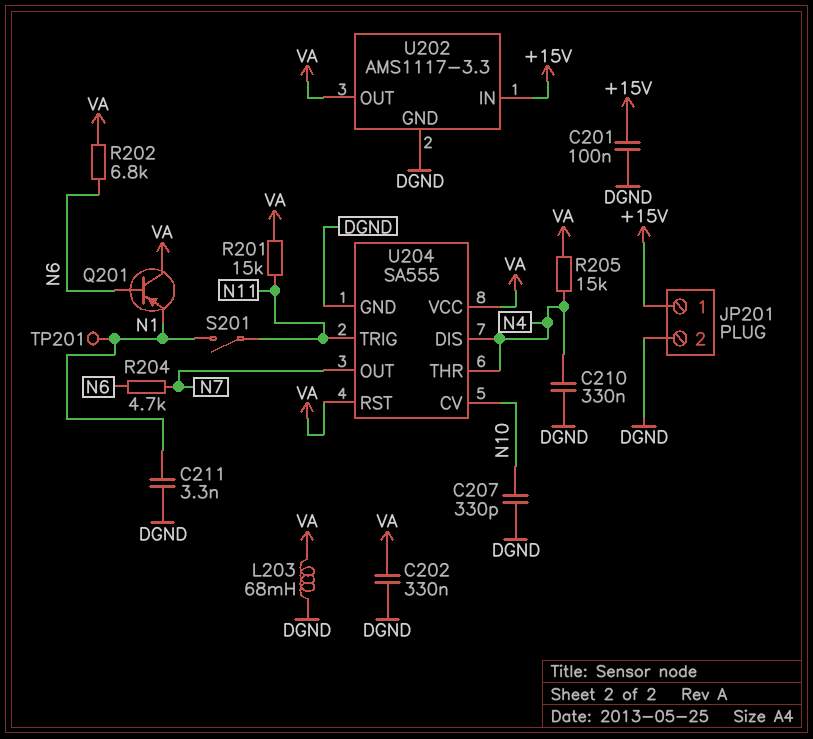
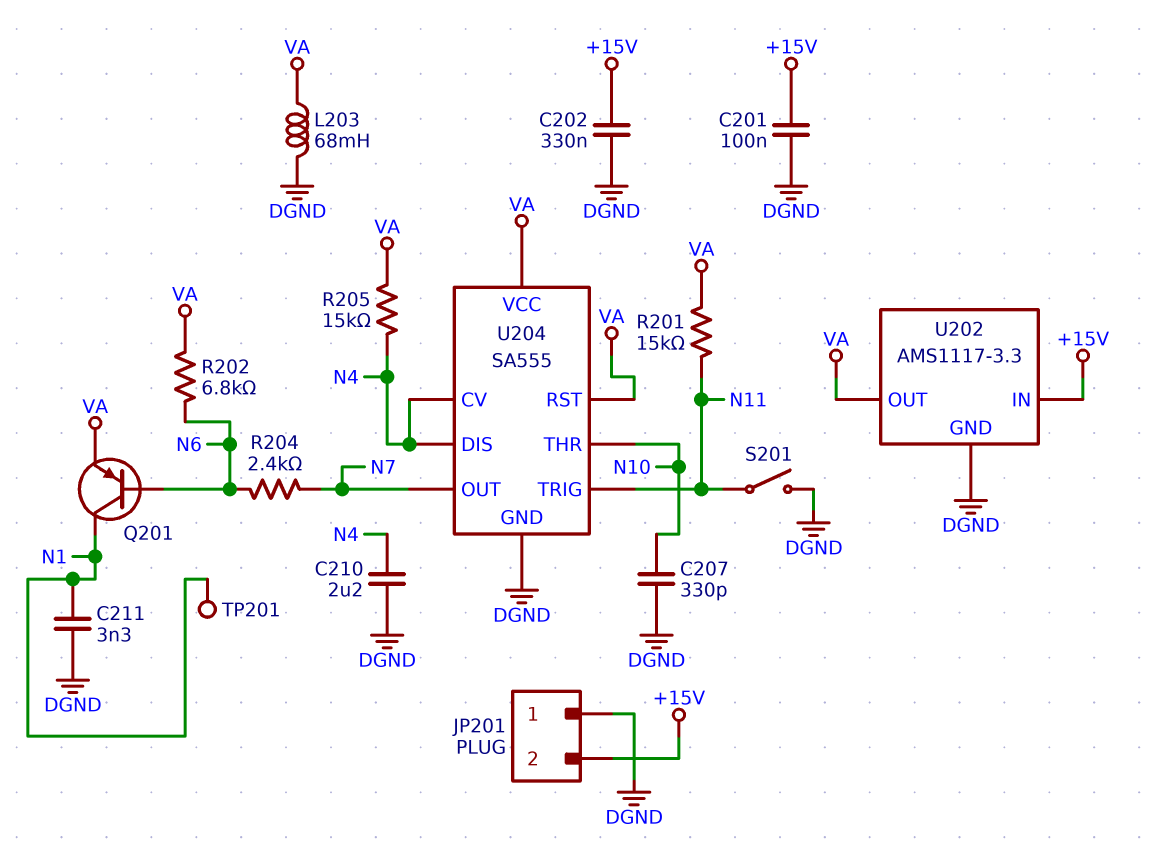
C202: 330nF (DGND, VA) -> 330nF (+15V, DGND)
C210: 330nF (DGND, N4) -> 2.2uF (DGND, N4)
JP201 pin 1: +15V -> DGND
JP201 pin 2: DGND -> +15V
Q201: PNP (B N6, C VA, E N1) -> PNP (B N6, C N1, E VA)
R204: 4.7k (N6, N7) -> 2.4k (N6, N7)
S201: switch (N1, N11) -> switch (DGND, N11)
U204 pin CV: N10 -> N4
U204 pin THR: N4 -> N10

